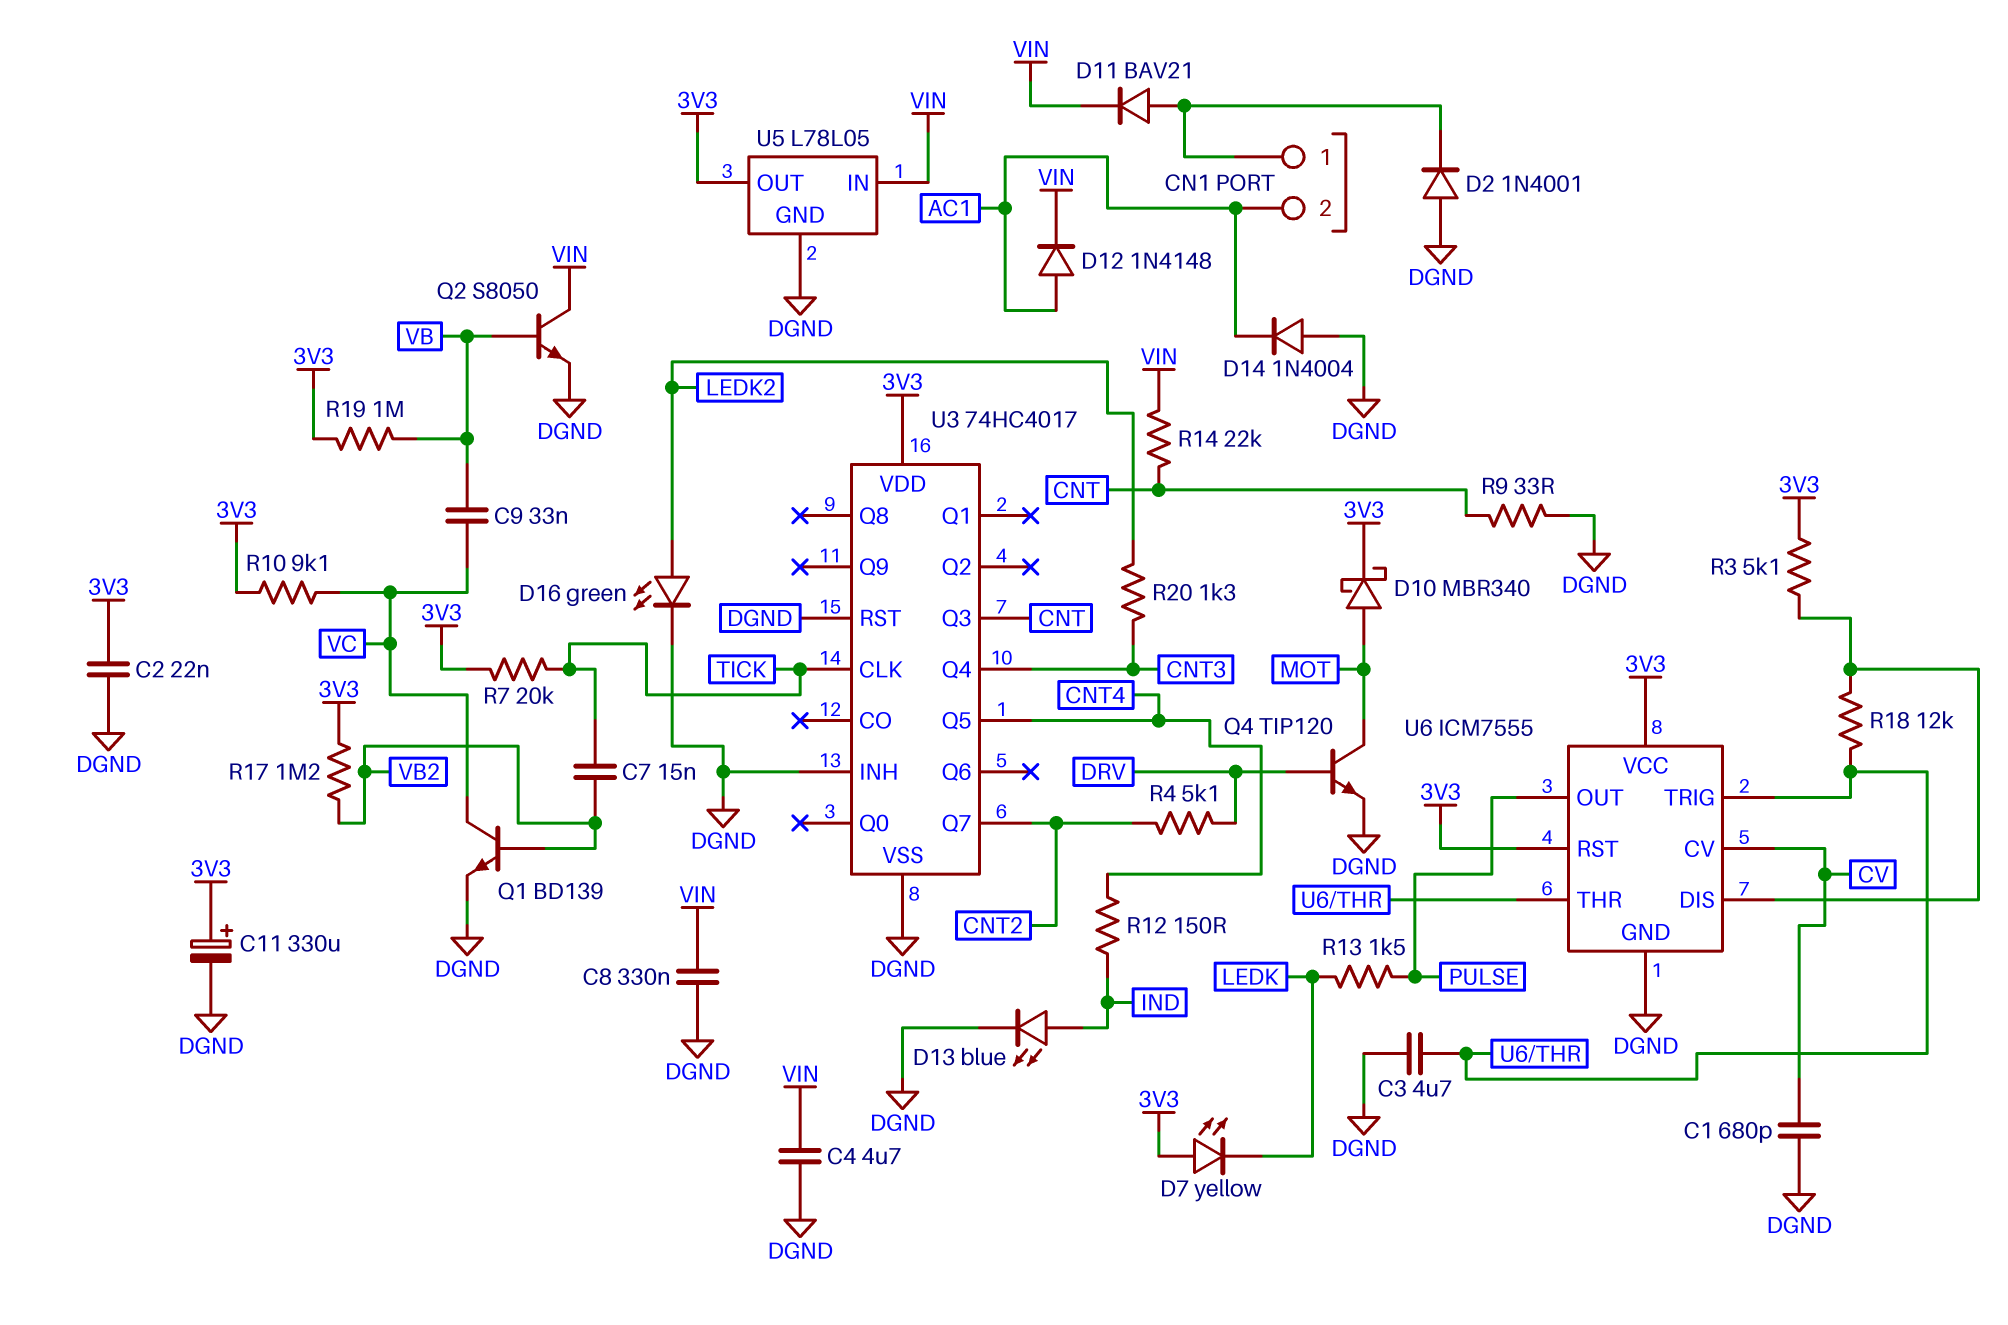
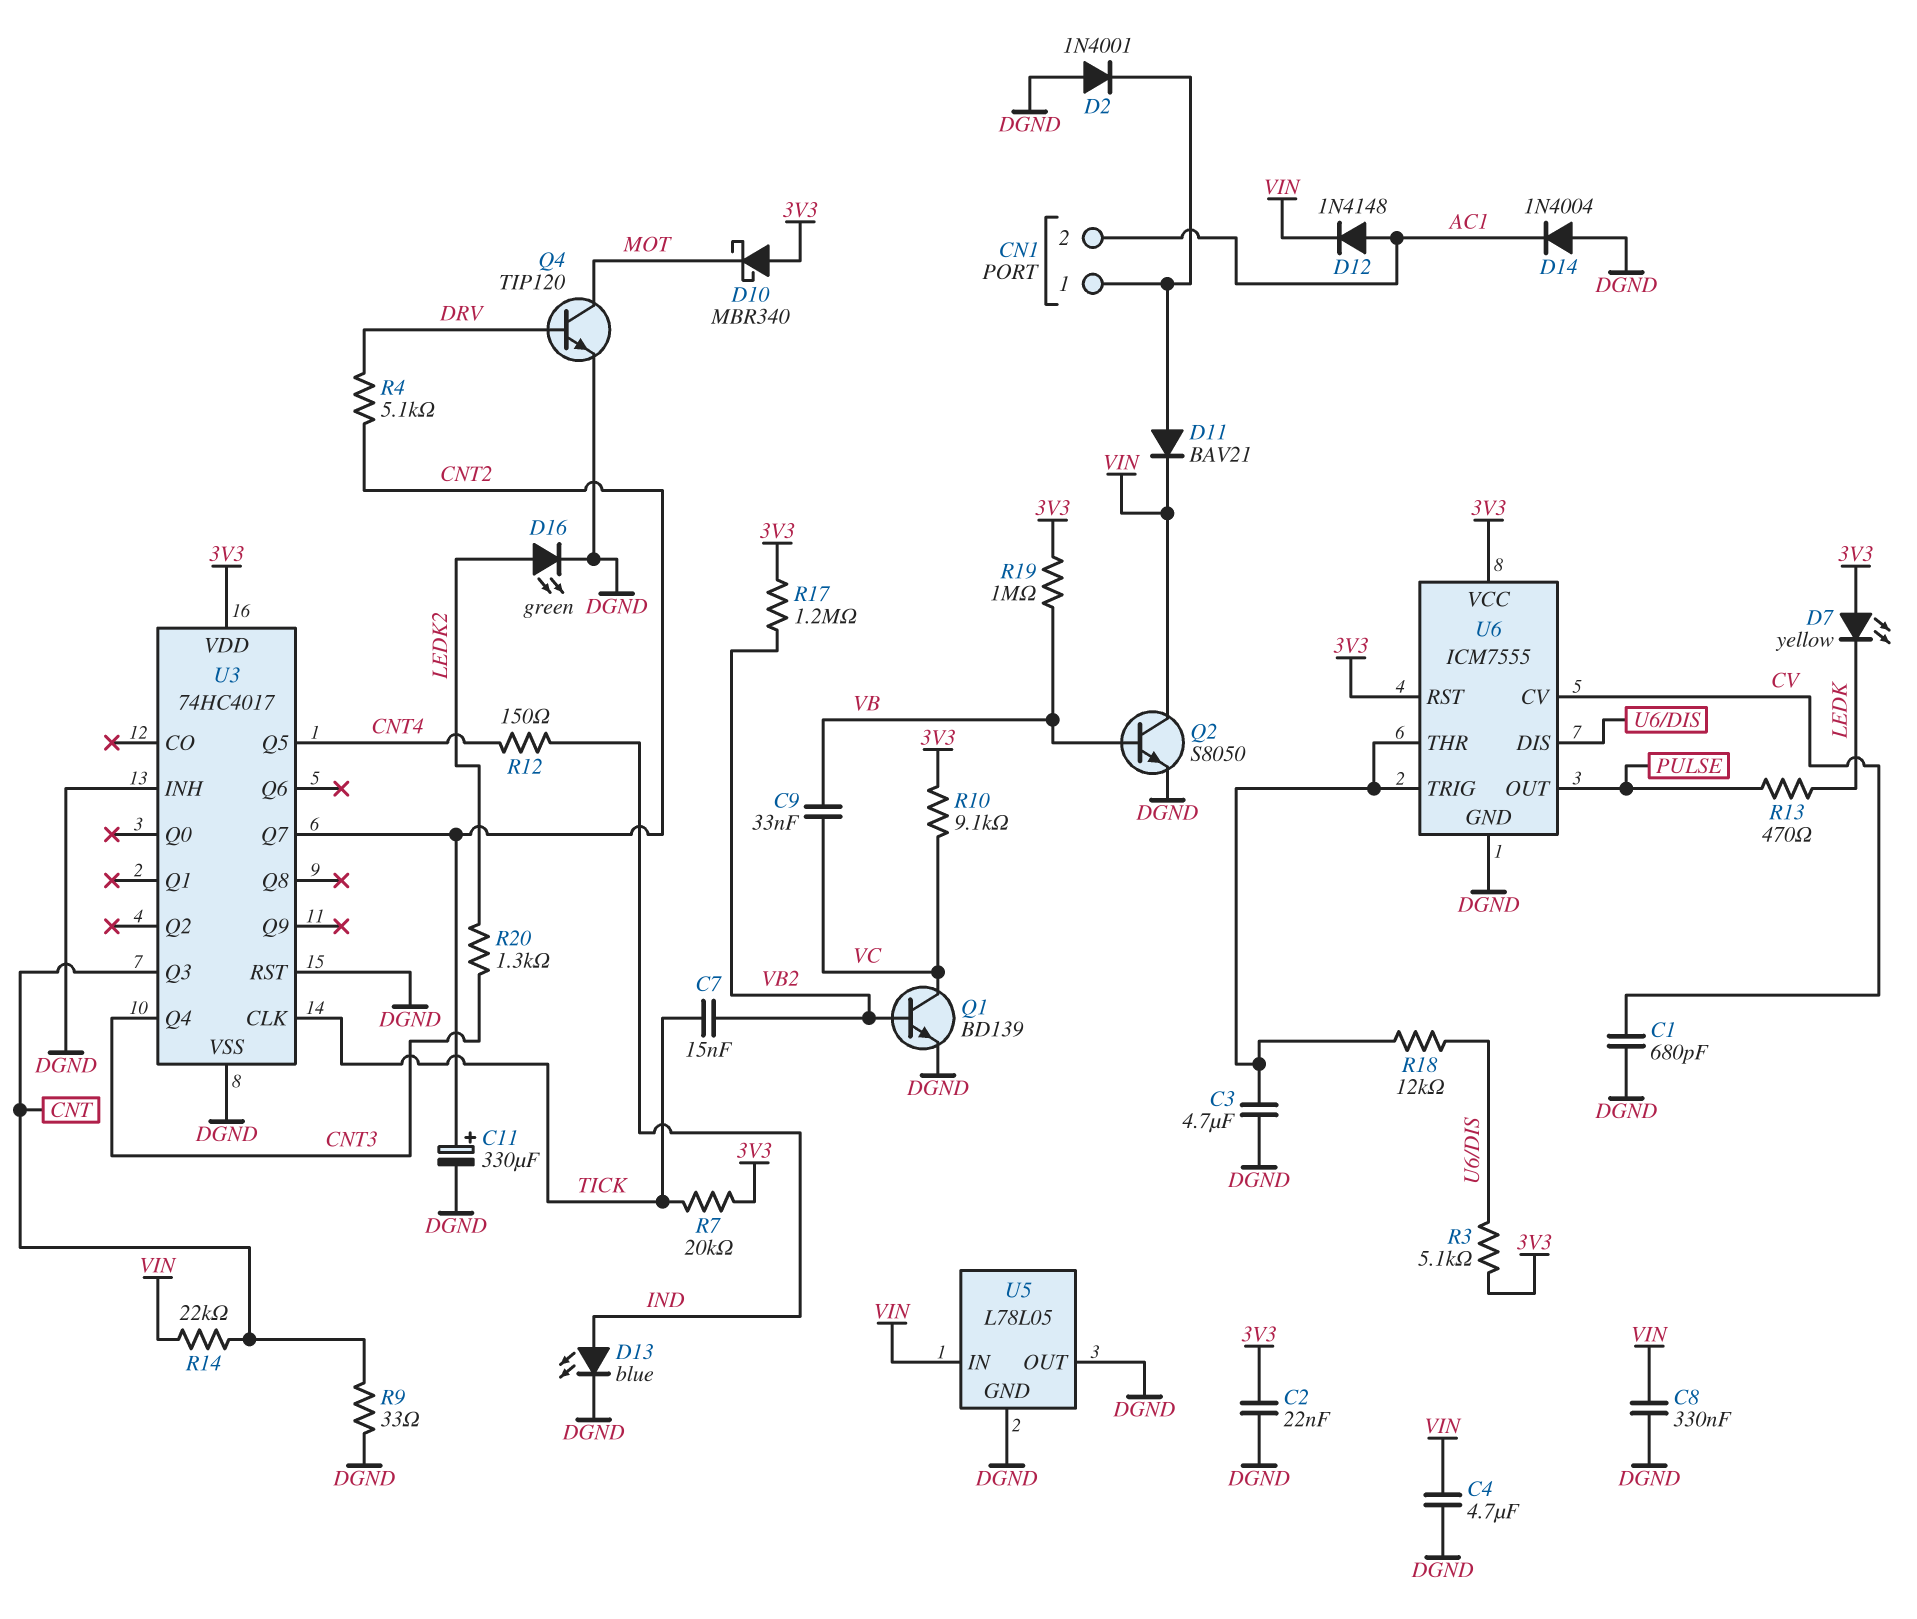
C11: 330uF (plus 3V3, minus DGND) -> 330uF (plus CNT2, minus DGND)
D10: schottky MBR340 (A MOT, K 3V3) -> schottky MBR340 (A 3V3, K MOT)
R13: 1.5k (LEDK, PULSE) -> 470 (LEDK, PULSE)
U5 pin OUT: 3V3 -> DGND

